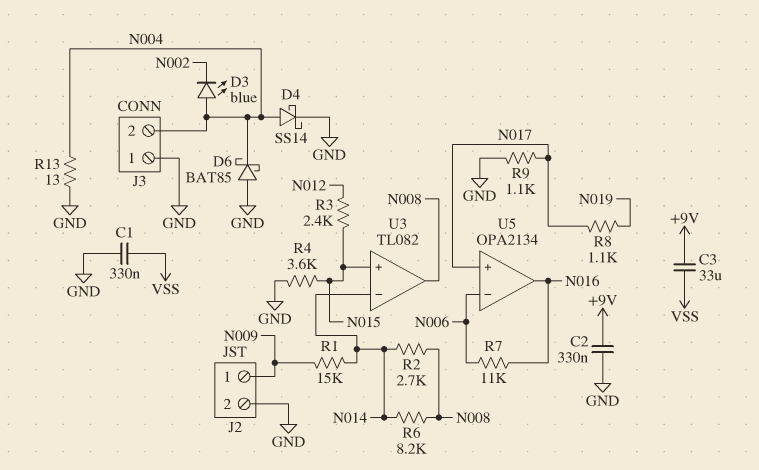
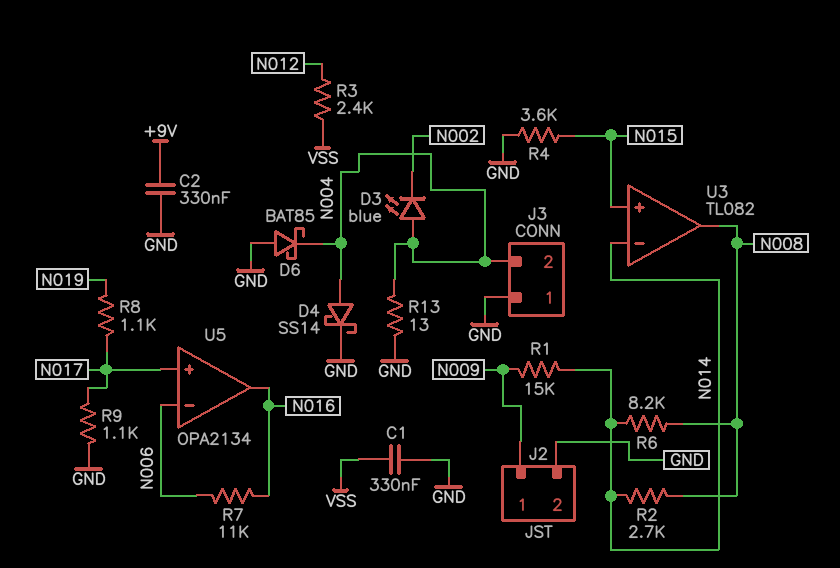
C3: 33uF (+9V, VSS) -> none
R3: 2.4k (N012, N015) -> 2.4k (N012, VSS)

